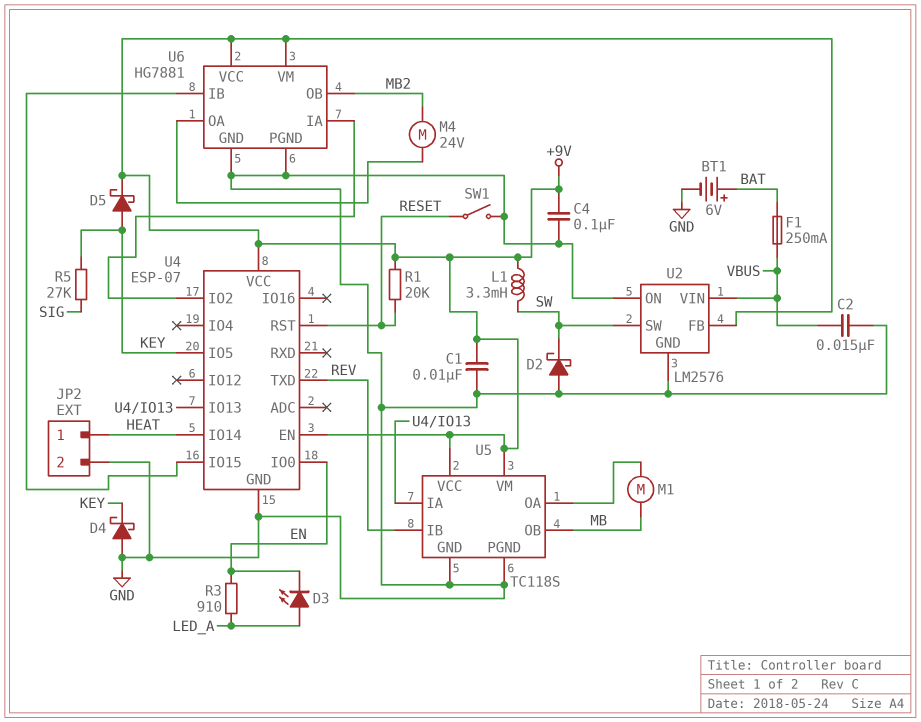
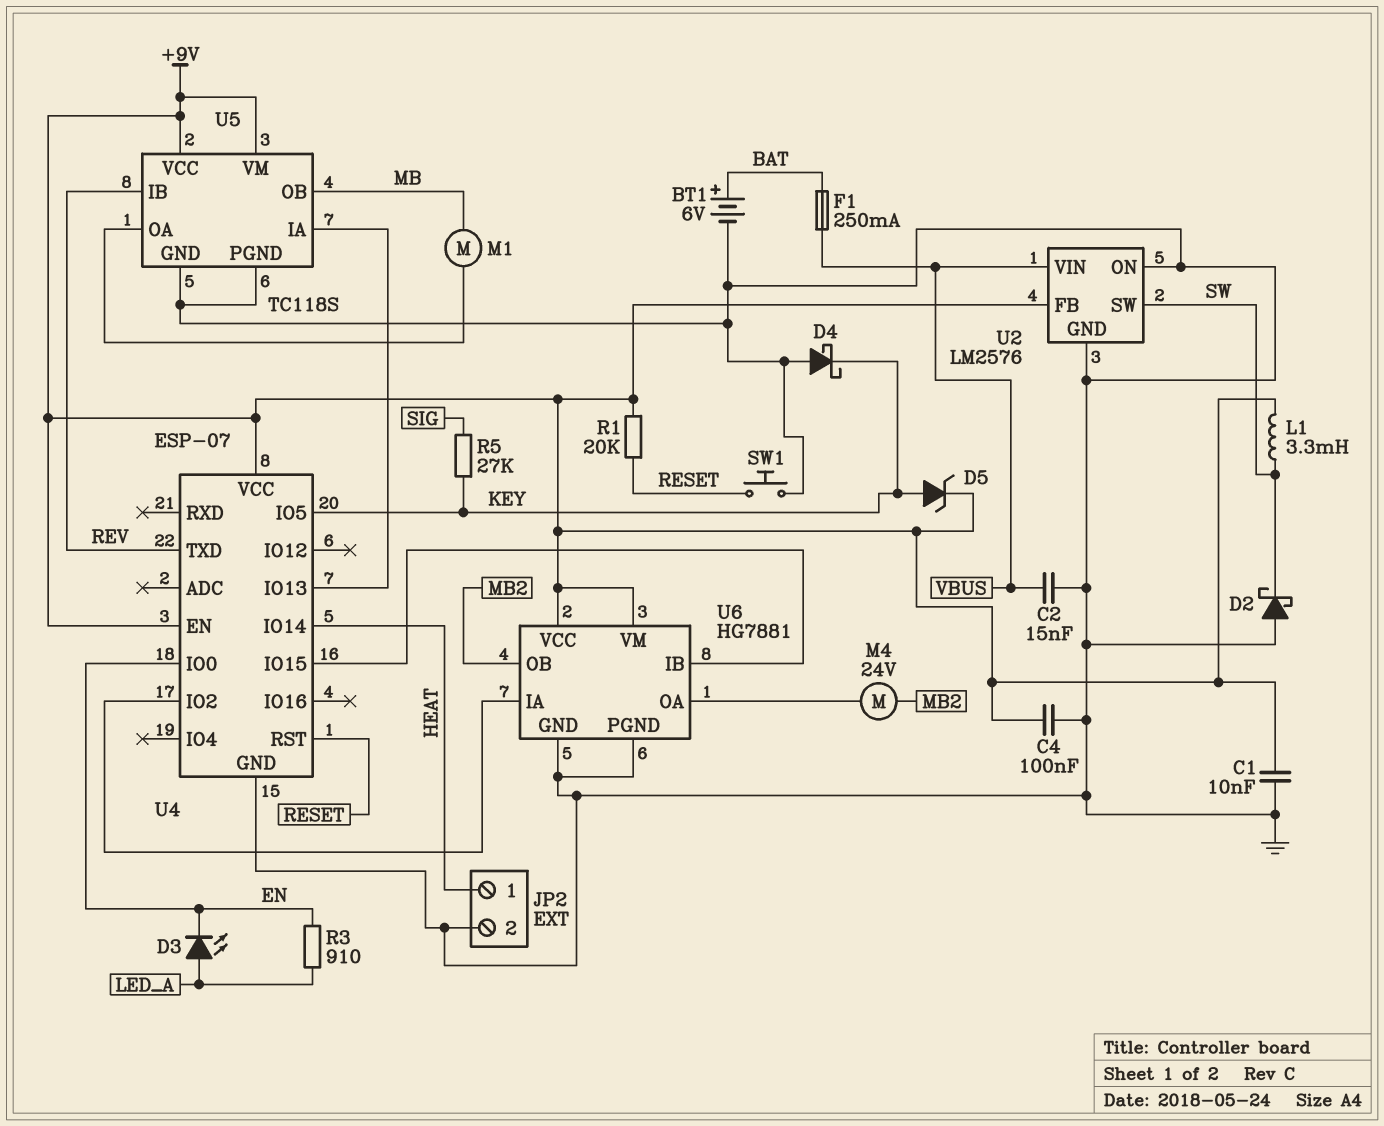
D5: schottky (A KEY, K +9V) -> zener (A KEY, K +9V)
SW1: switch (GND, RESET) -> button (GND, RESET)

